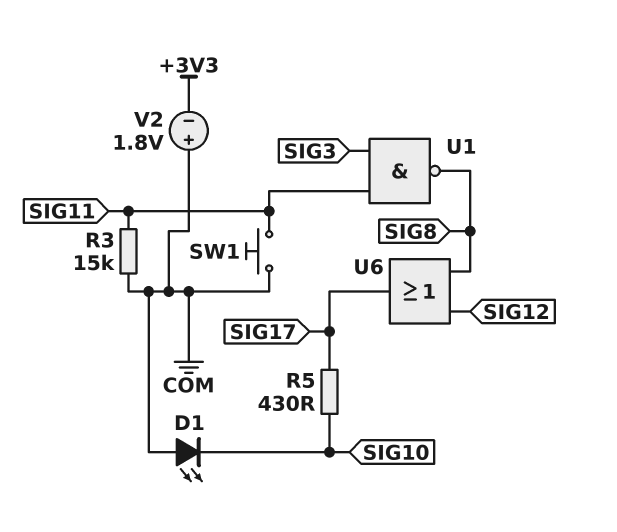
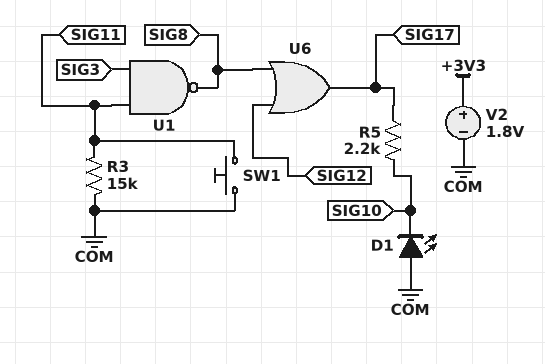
R5: 430 (SIG10, SIG17) -> 2.2k (SIG10, SIG17)
V2: 1.8V (plus COM, minus +3V3) -> 1.8V (plus +3V3, minus COM)

